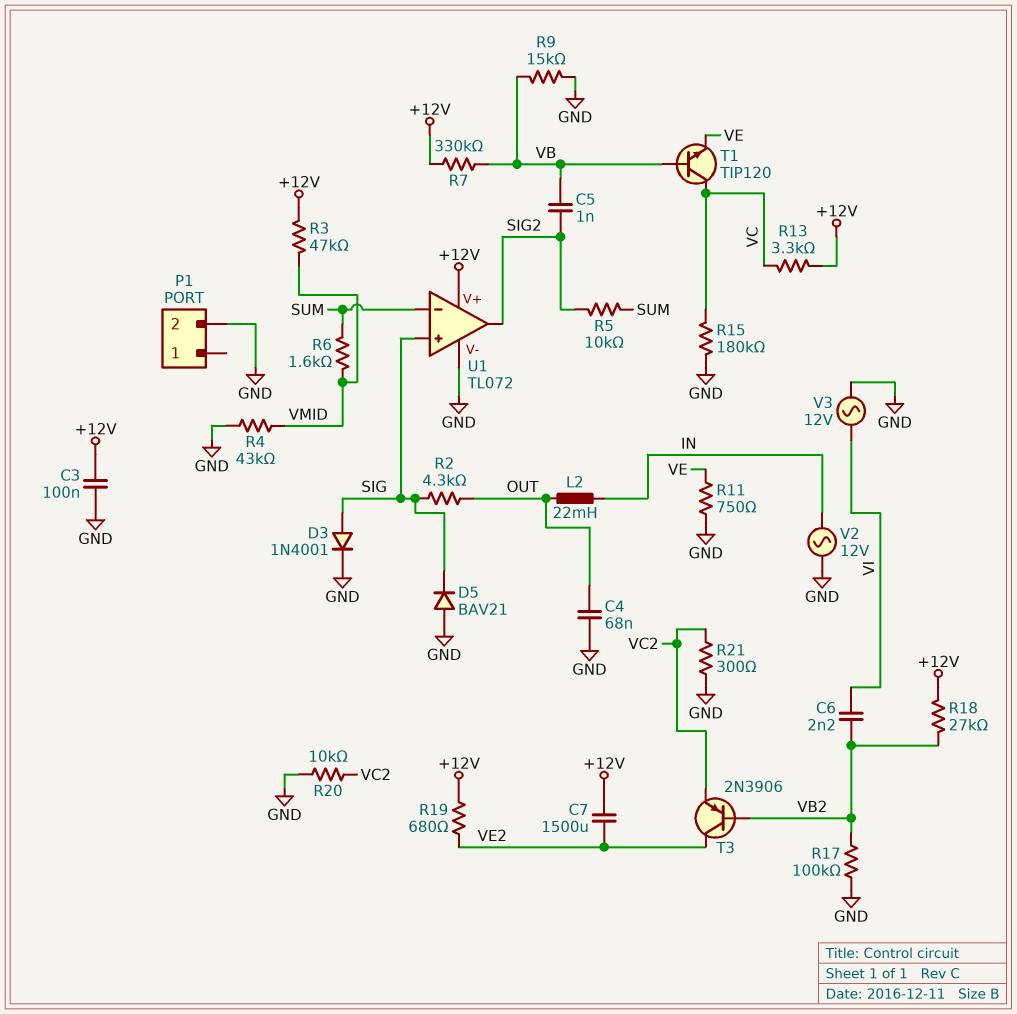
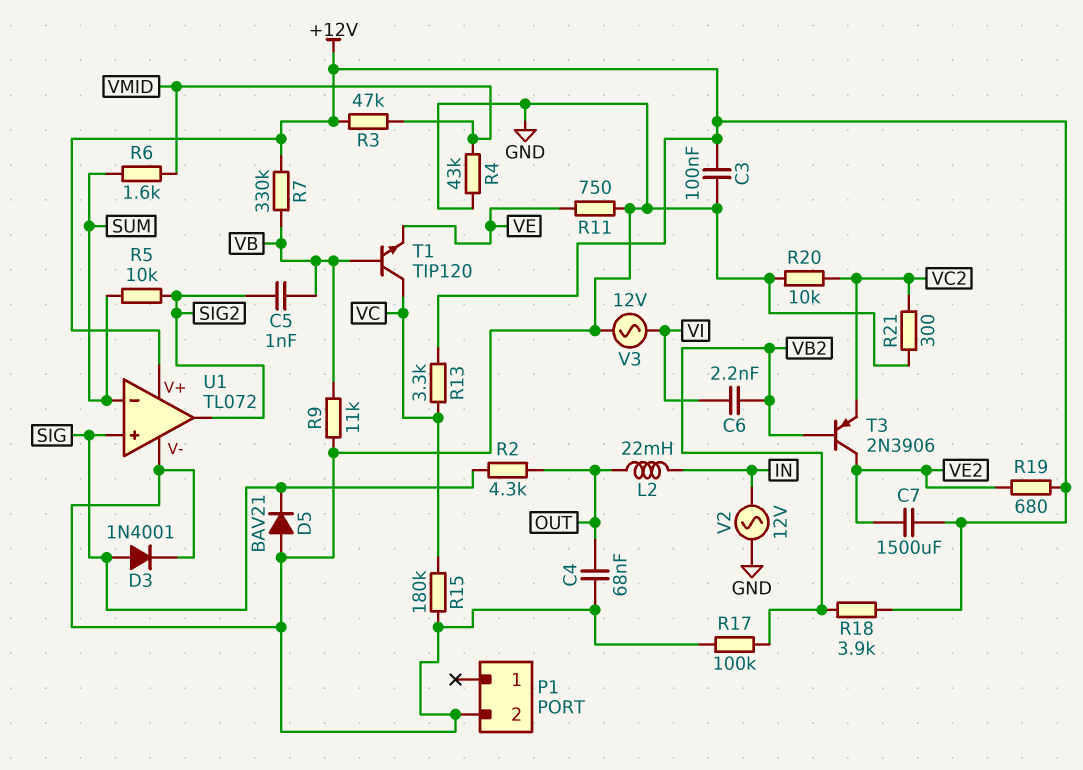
R9: 15k (GND, VB) -> 11k (GND, VB)
R18: 27k (+12V, VB2) -> 3.9k (+12V, VB2)

